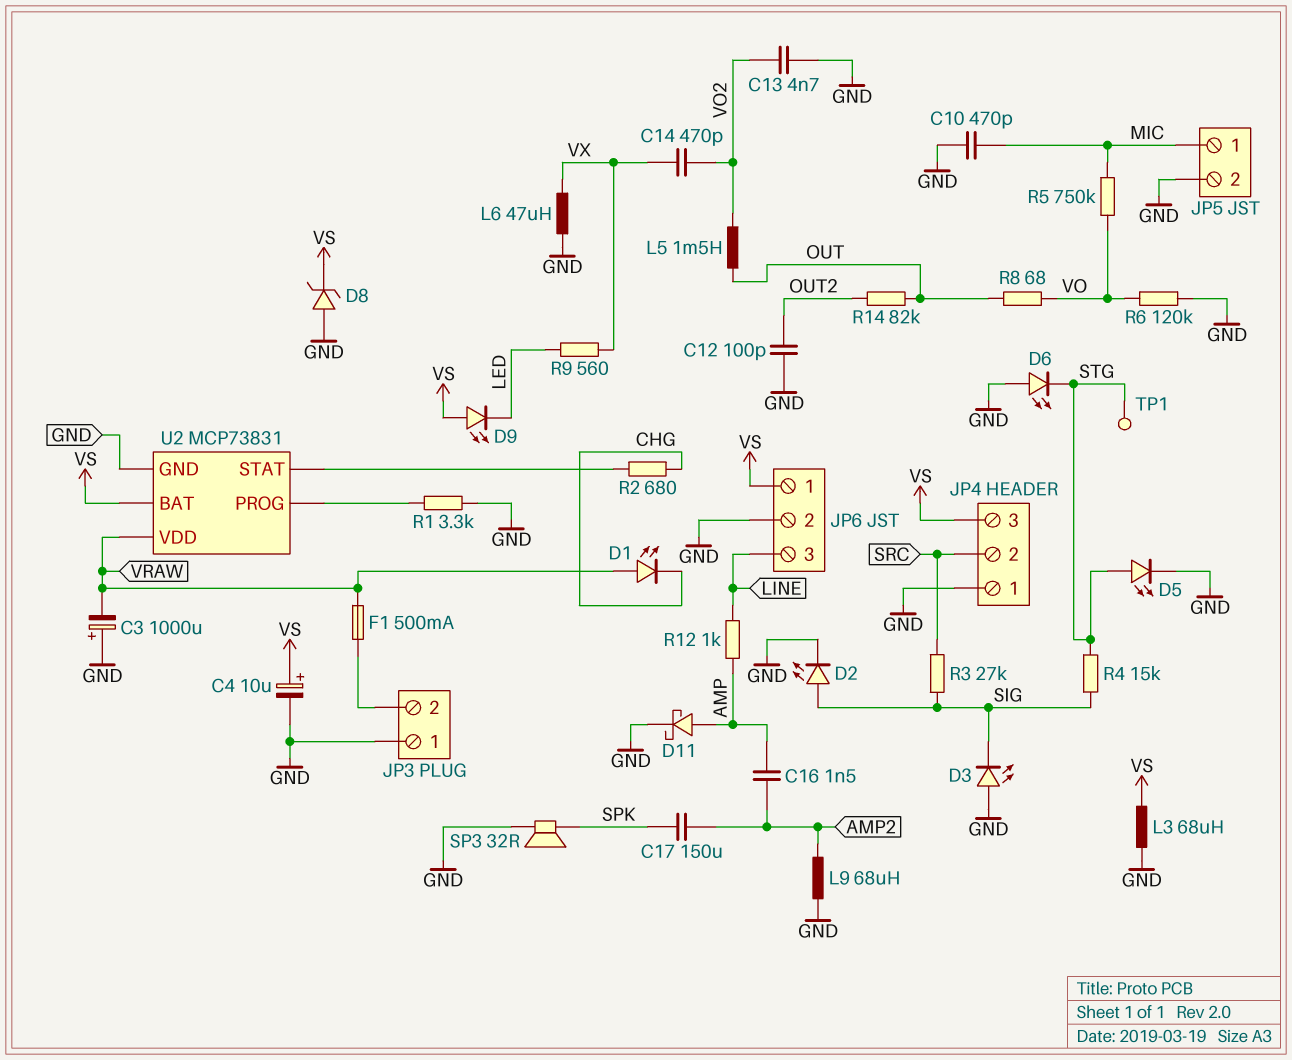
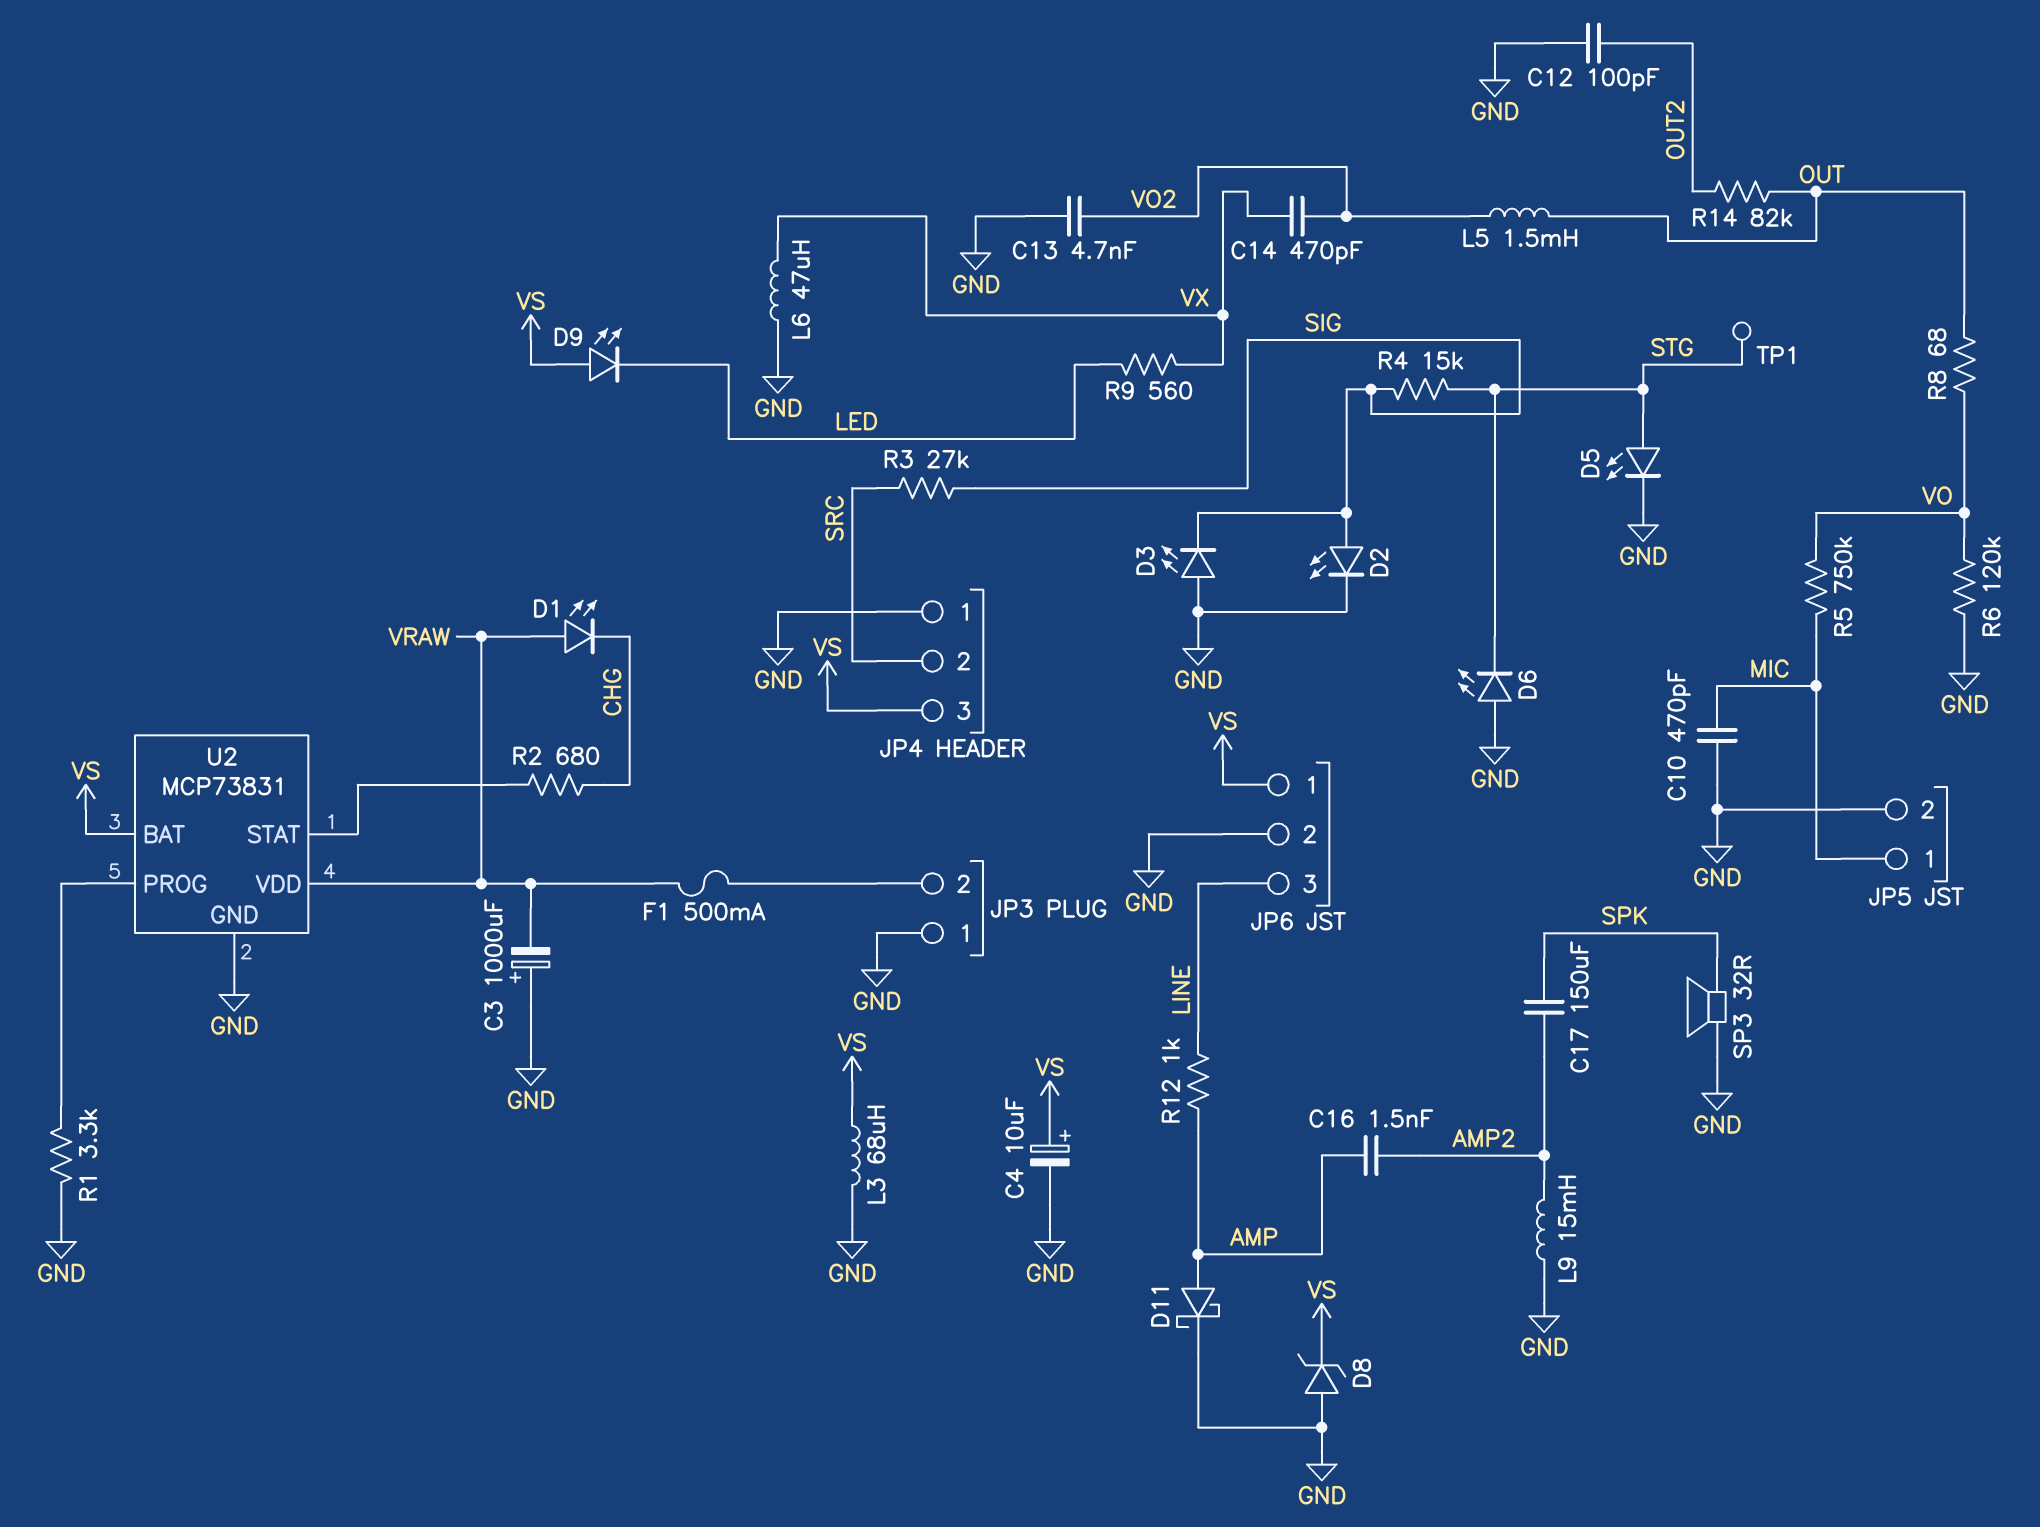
L9: 68uH (AMP2, GND) -> 15mH (AMP2, GND)

